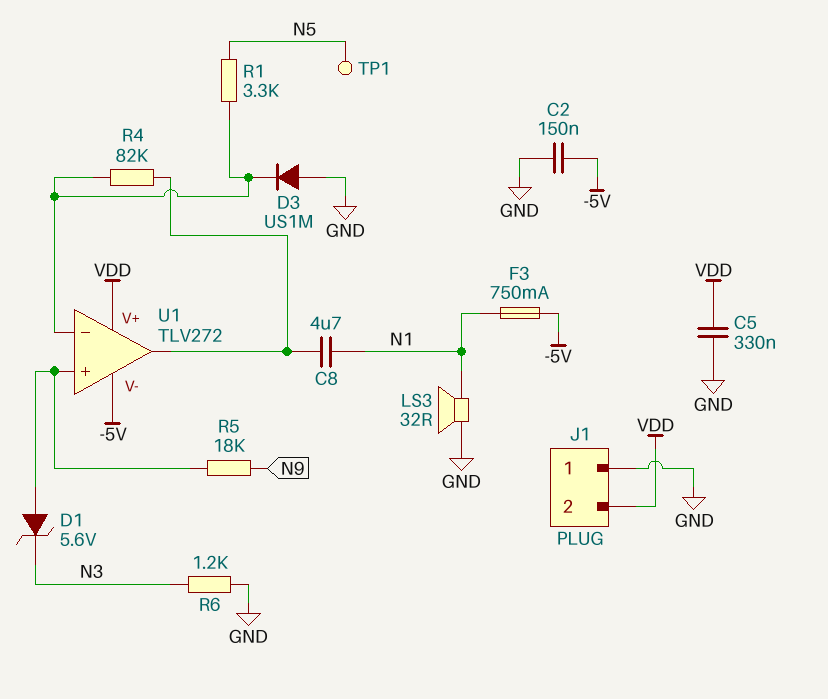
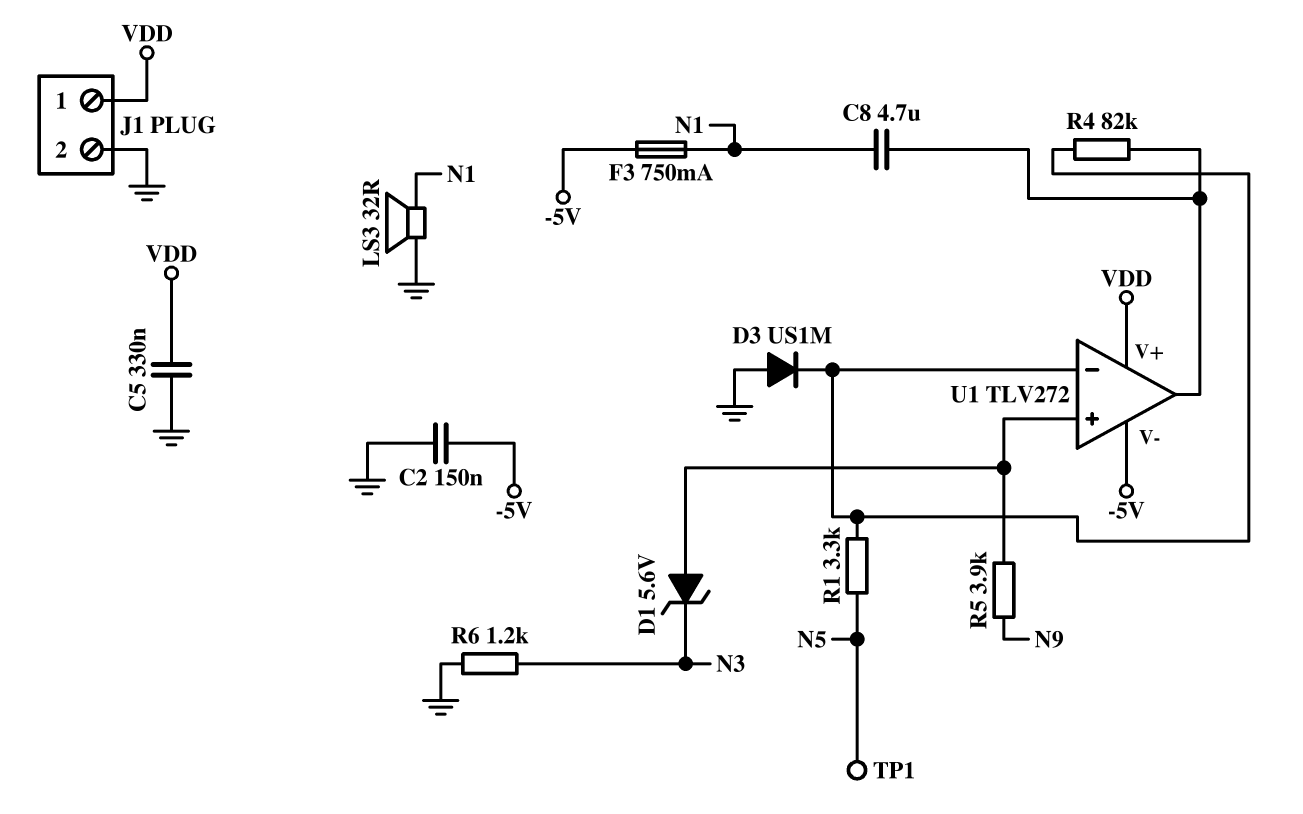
J1 pin 1: GND -> VDD
J1 pin 2: VDD -> GND
R5: 18k (N9, U1/in+) -> 3.9k (N9, U1/in+)

